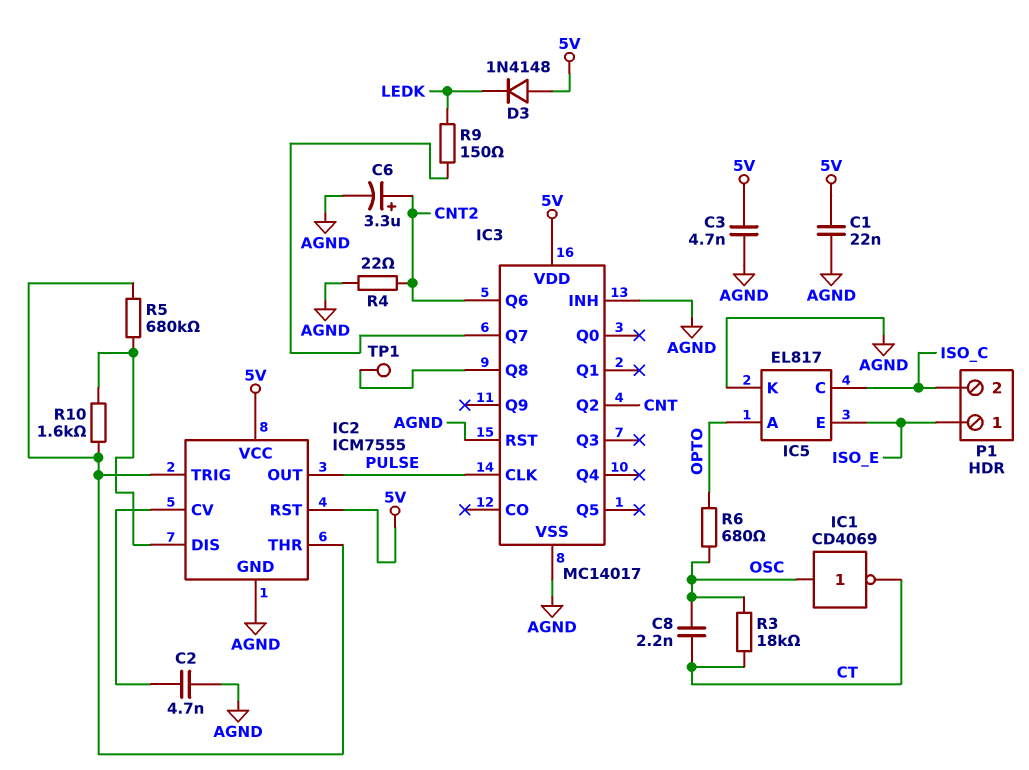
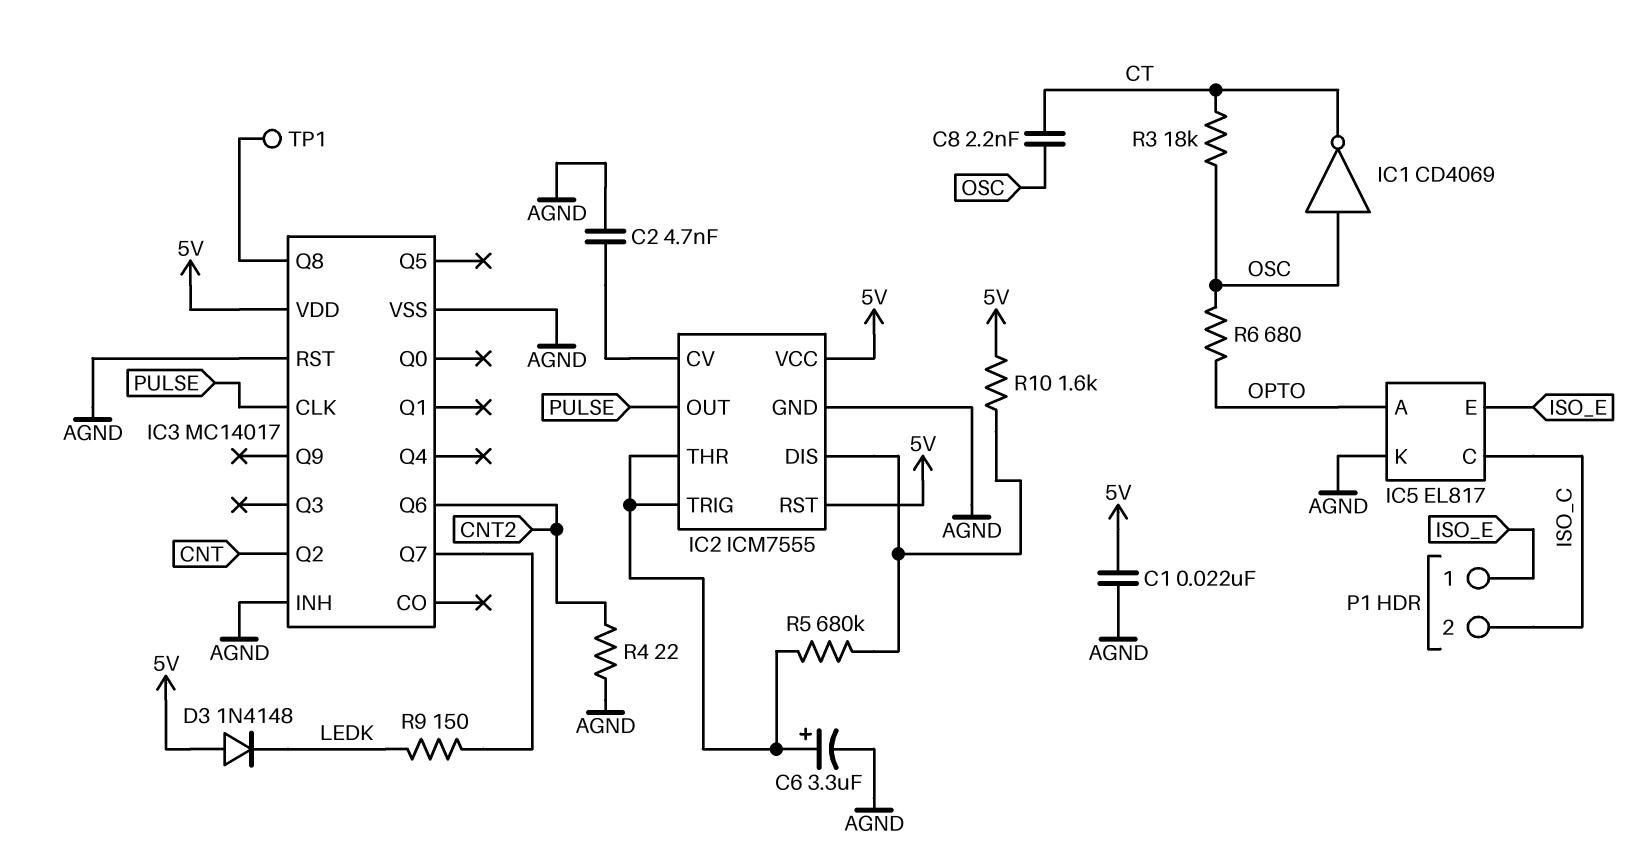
C3: 4.7nF (5V, AGND) -> none
C6: 3.3uF (plus CNT2, minus AGND) -> 3.3uF (plus IC2/THR, minus AGND)
R10: 1.6k (IC2/DIS, IC2/THR) -> 1.6k (5V, IC2/DIS)

